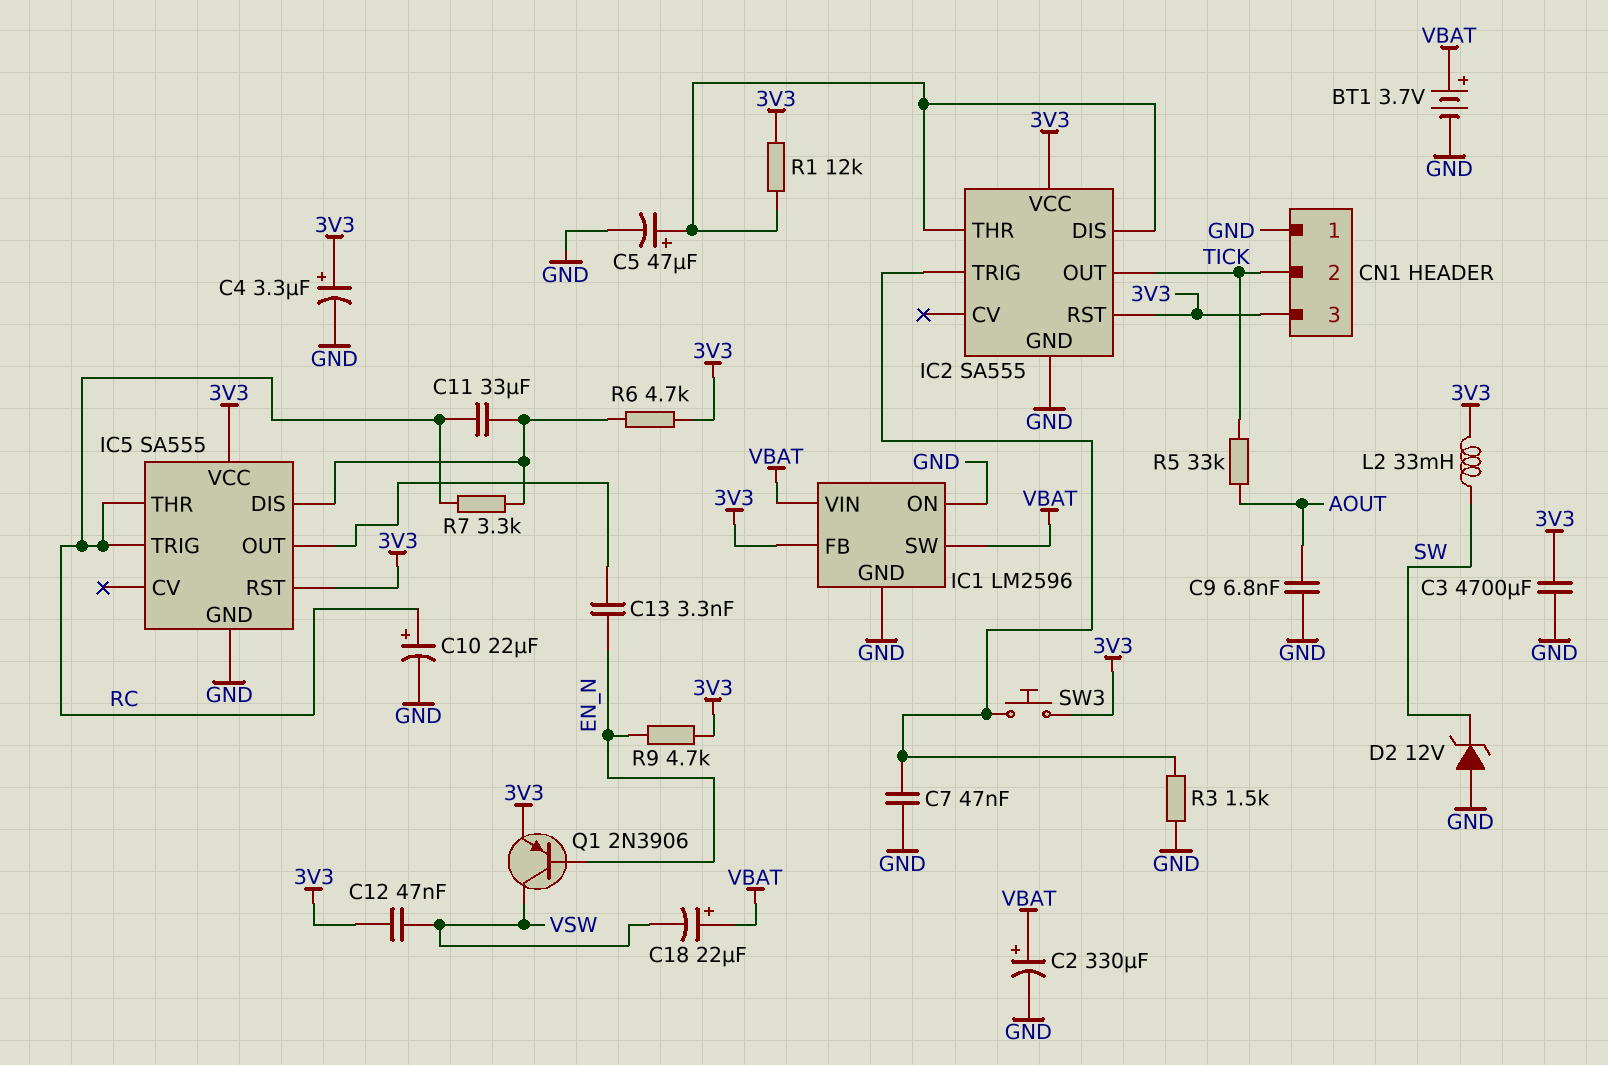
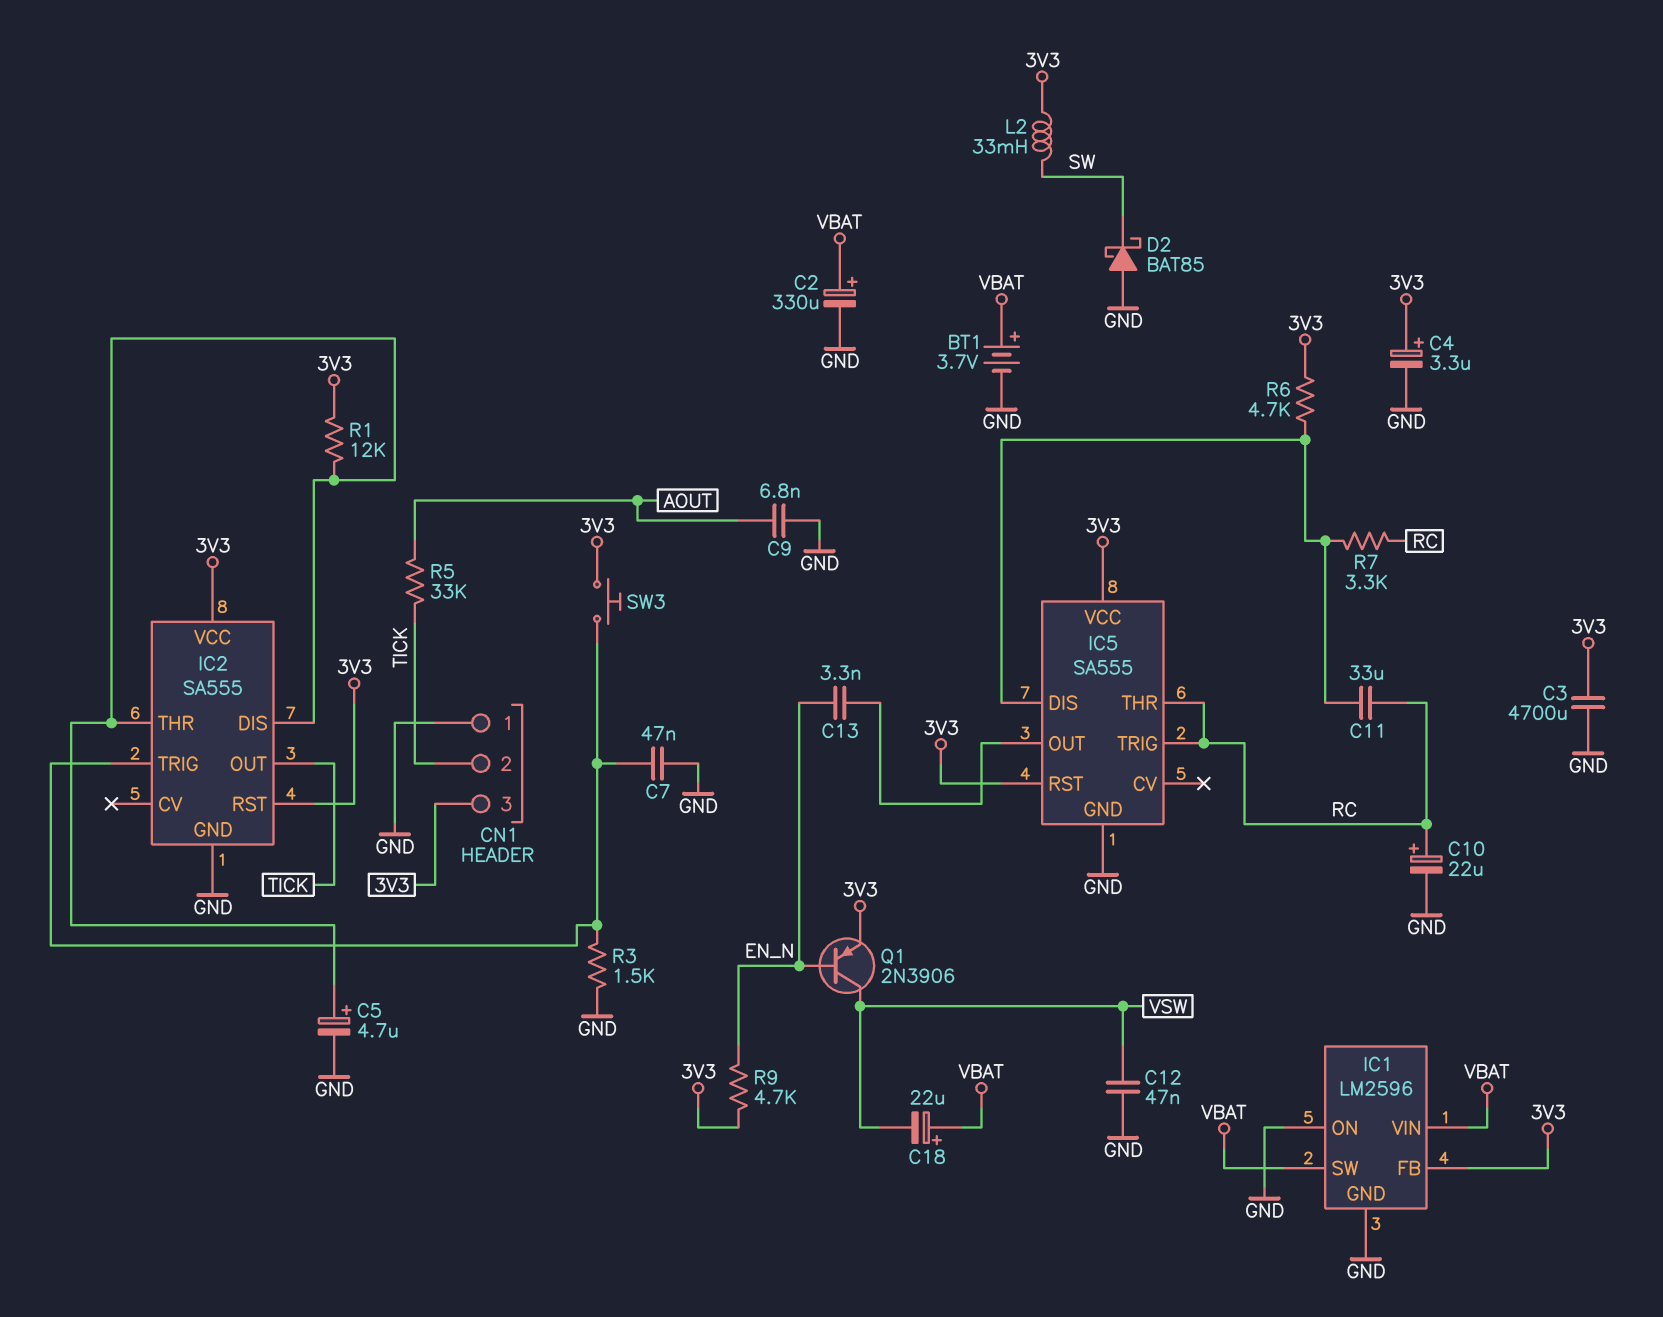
C5: 47uF (plus IC2/DIS, minus GND) -> 4.7uF (plus IC2/DIS, minus GND)
C12: 47nF (3V3, VSW) -> 47nF (GND, VSW)
D2: zener 12V (A GND, K SW) -> schottky BAT85 (A GND, K SW)

